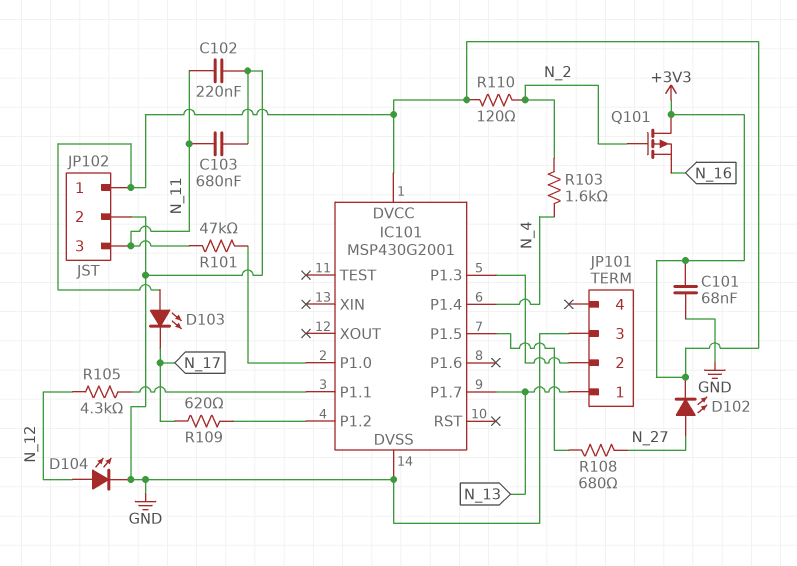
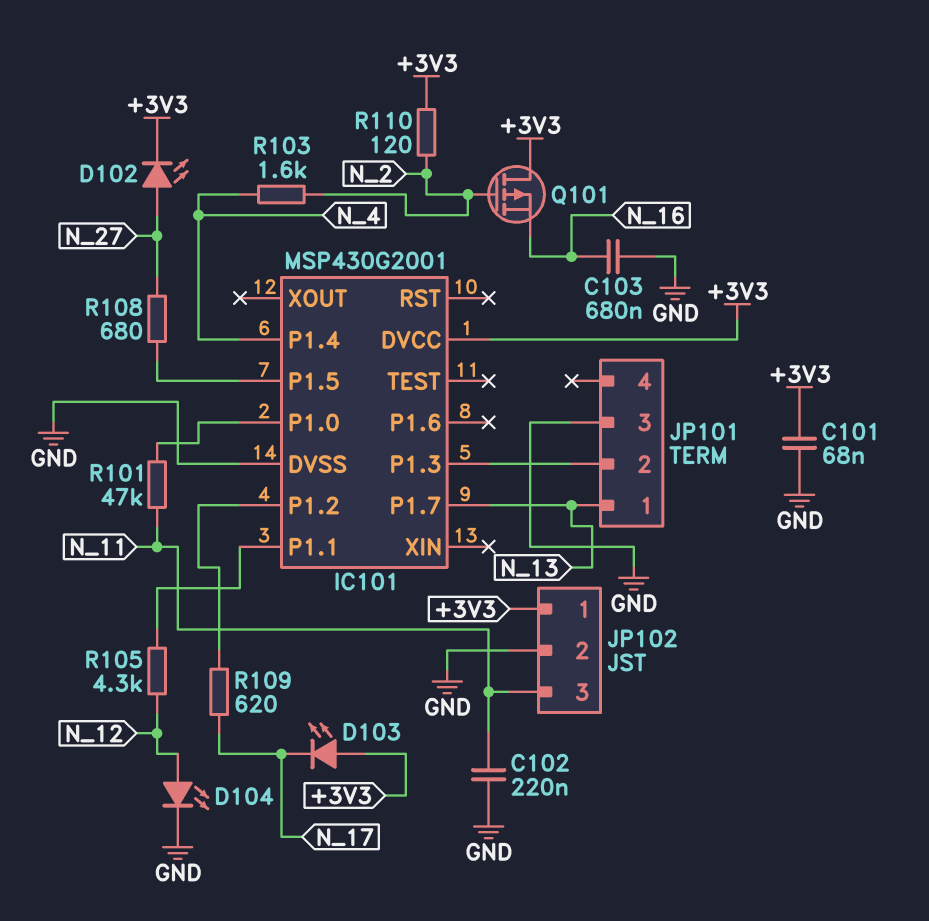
C103: 680nF (GND, N_11) -> 680nF (GND, N_16)

